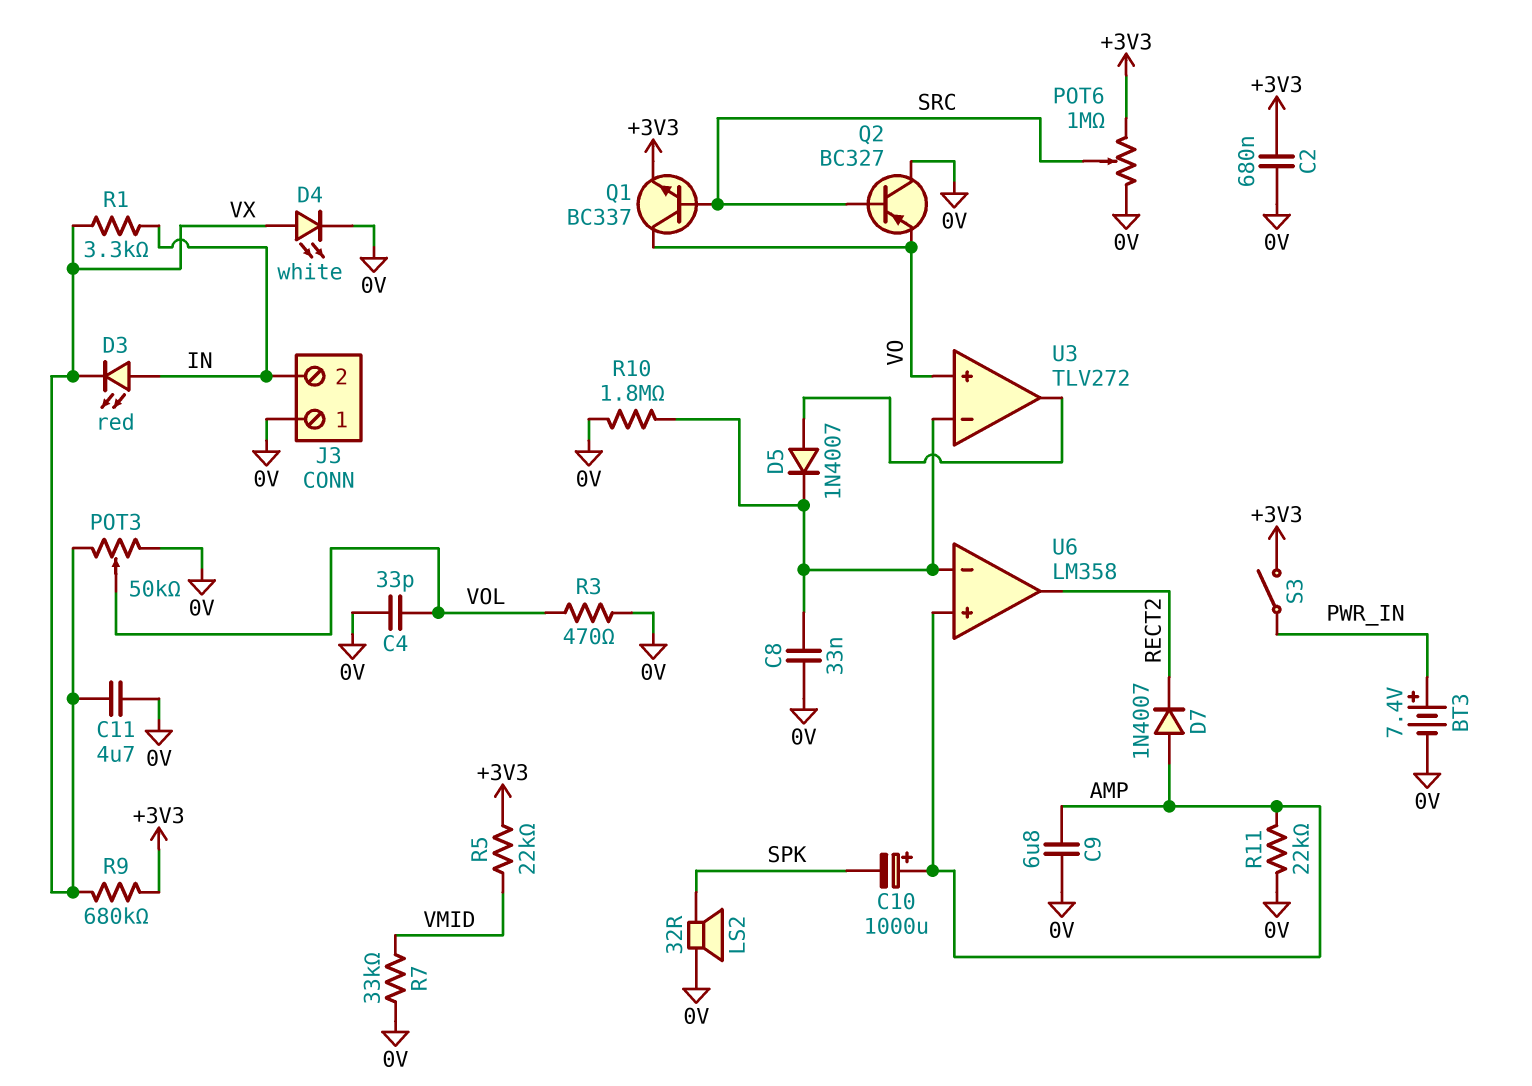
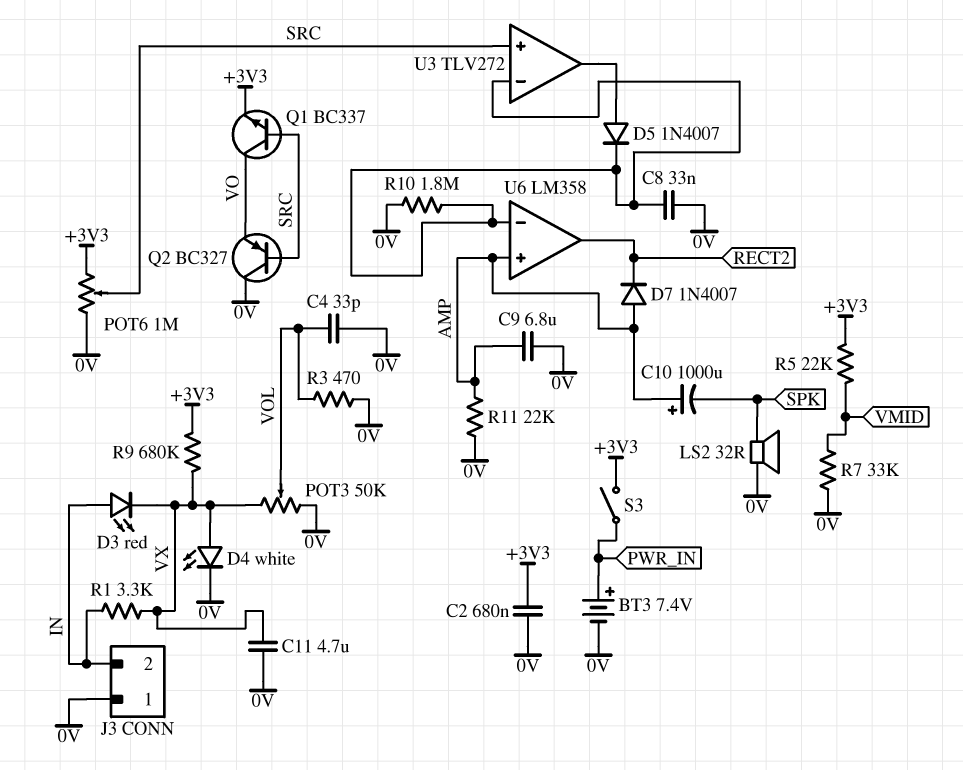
U3 pin in+: VO -> SRC

